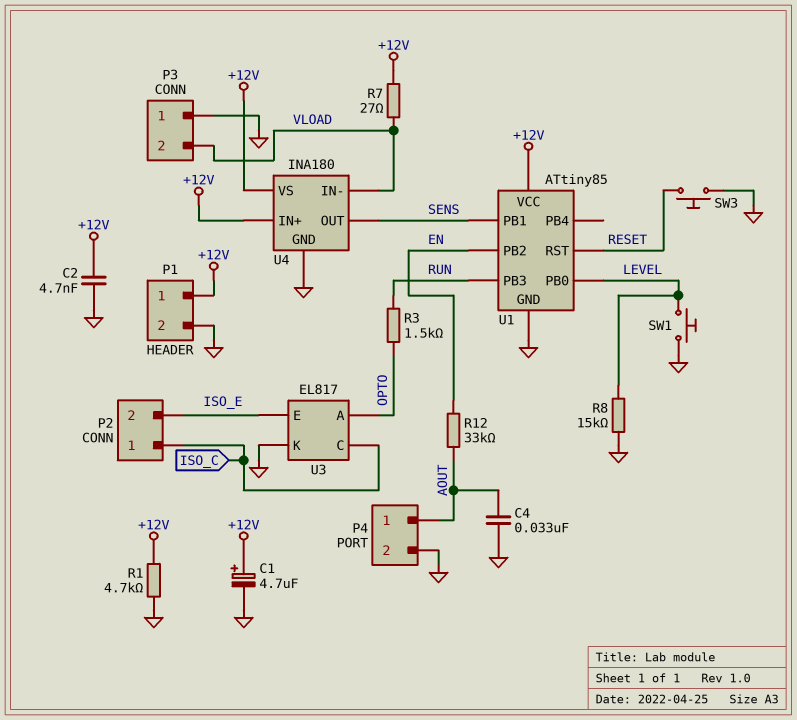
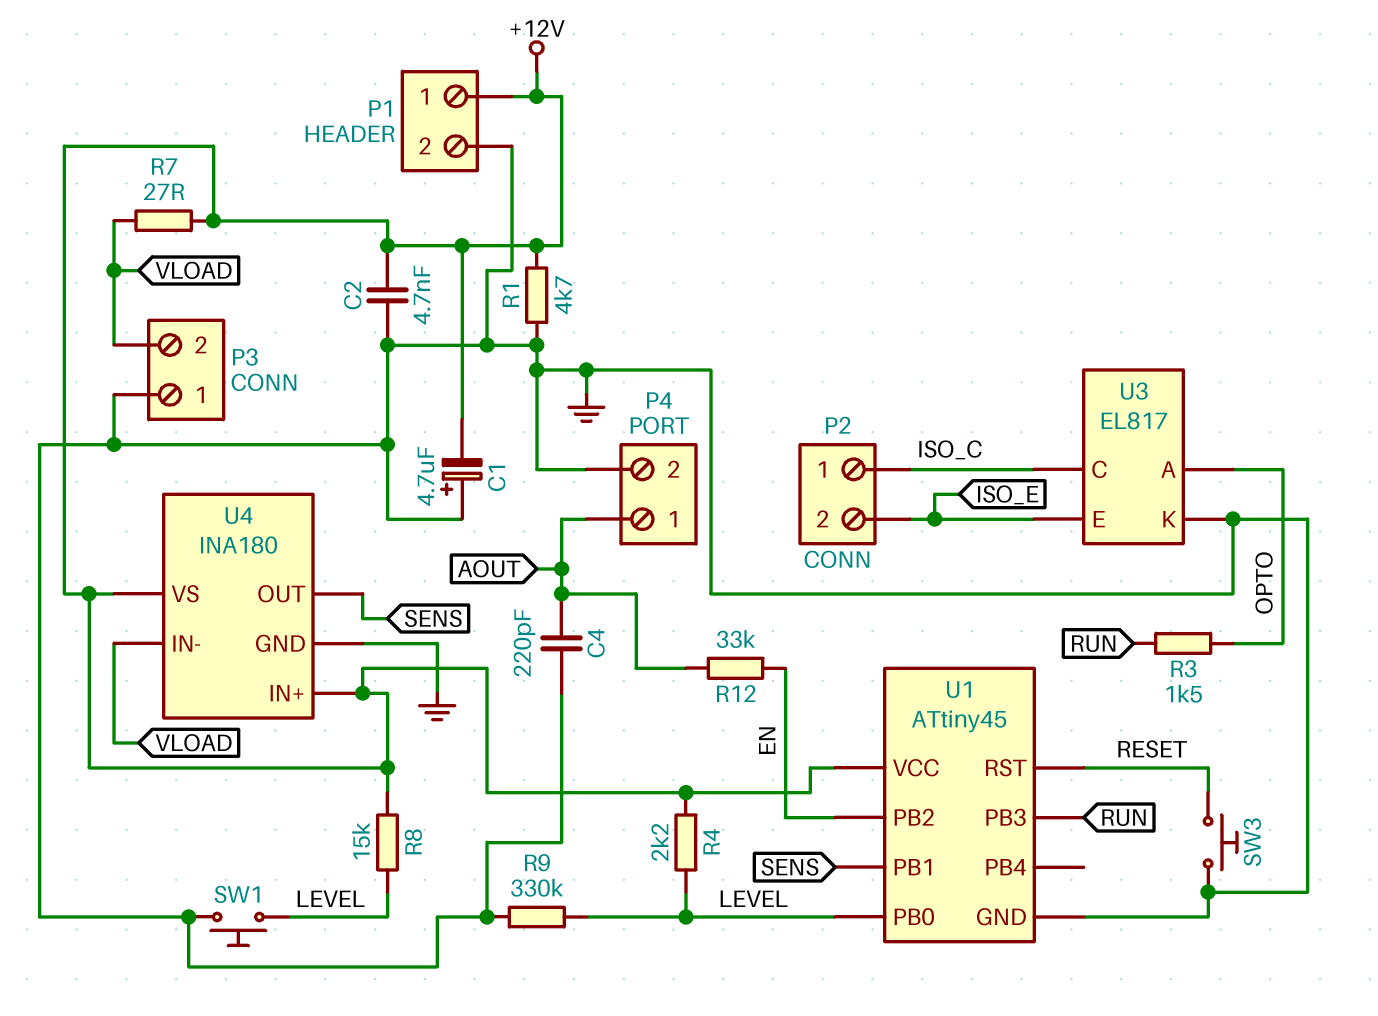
C1: 4.7uF (plus +12V, minus GND) -> 4.7uF (plus GND, minus +12V)
C4: 33nF (AOUT, GND) -> 220pF (AOUT, GND)
R4: none -> 2.2k (+12V, LEVEL)
R8: 15k (GND, LEVEL) -> 15k (+12V, LEVEL)
R9: none -> 330k (GND, LEVEL)
U1: ATtiny85 -> ATtiny45

